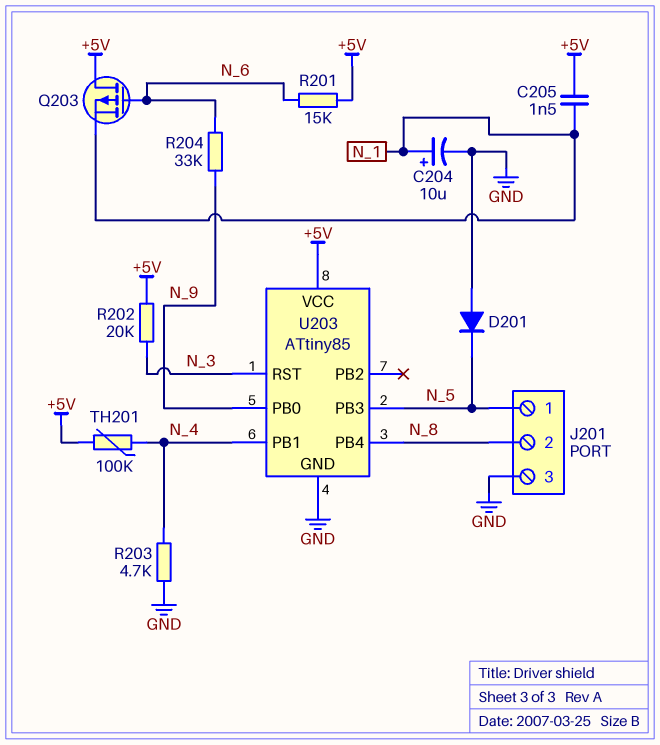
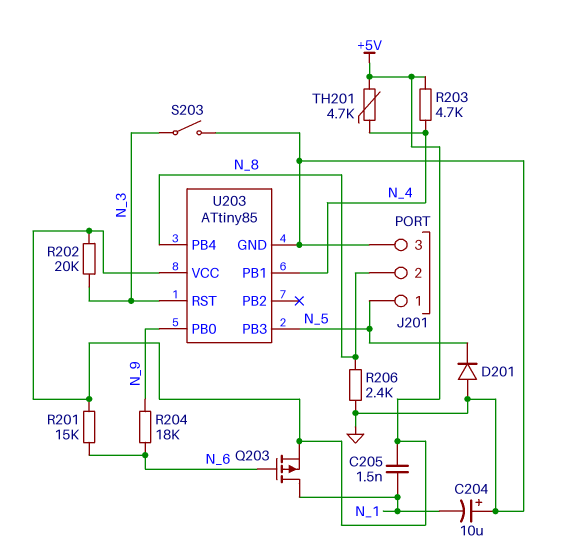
C204: 10uF (plus N_1, minus GND) -> 10uF (plus GND, minus N_1)
Q203: PMOS (G N_6, D +5V, S N_1) -> PMOS (G N_6, D N_1, S +5V)
R203: 4.7k (GND, N_4) -> 4.7k (+5V, N_4)
R204: 33k (N_6, N_9) -> 18k (N_6, N_9)
R206: none -> 2.4k (GND, N_8)
S203: none -> switch (GND, N_3)
TH201: 100k (+5V, N_4) -> 4.7k (+5V, N_4)

